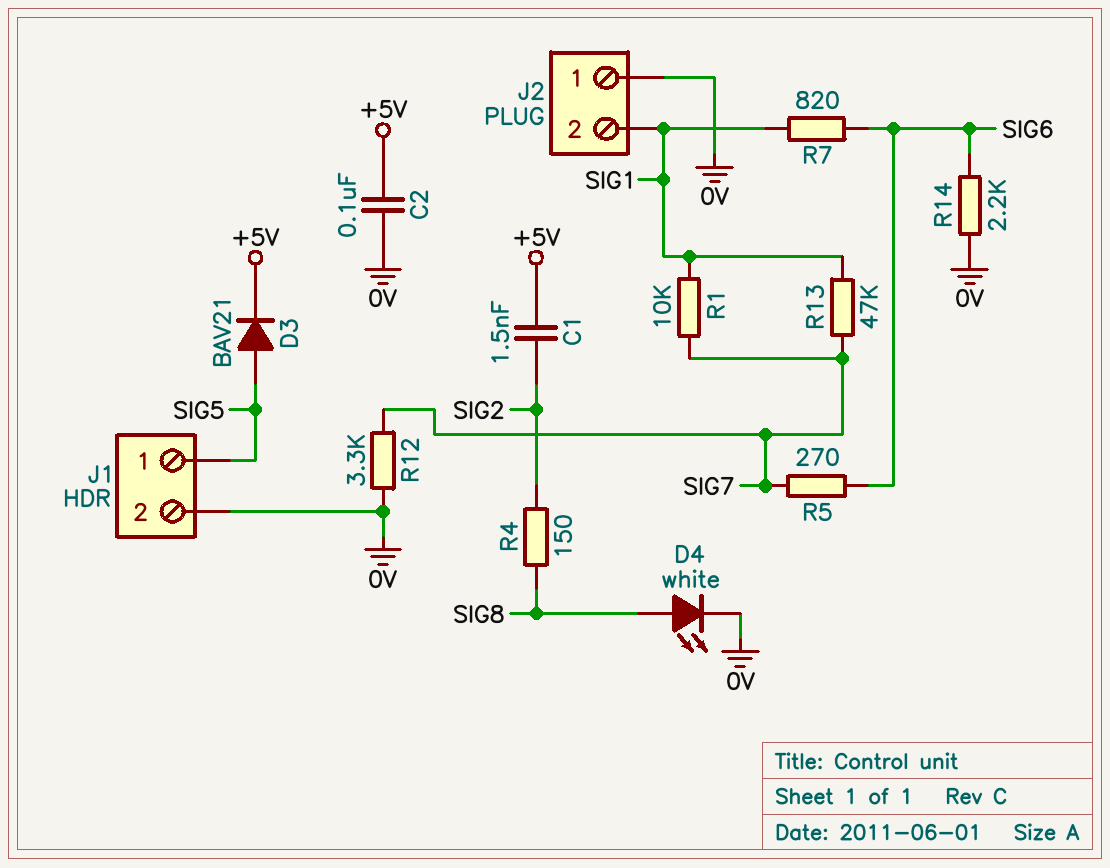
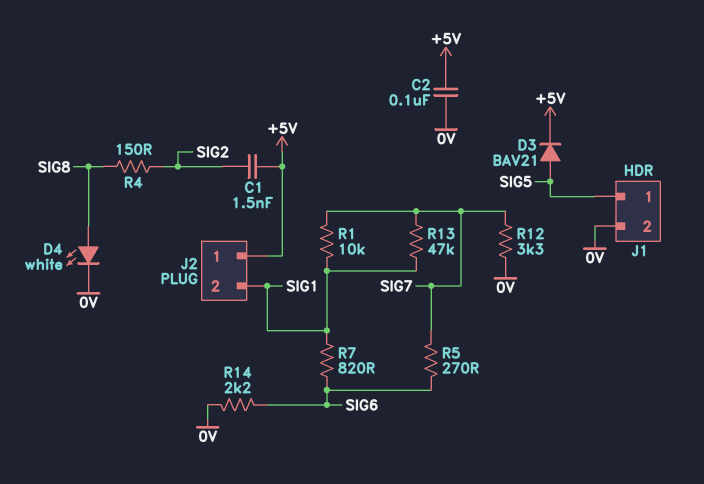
J2 pin 1: 0V -> +5V

